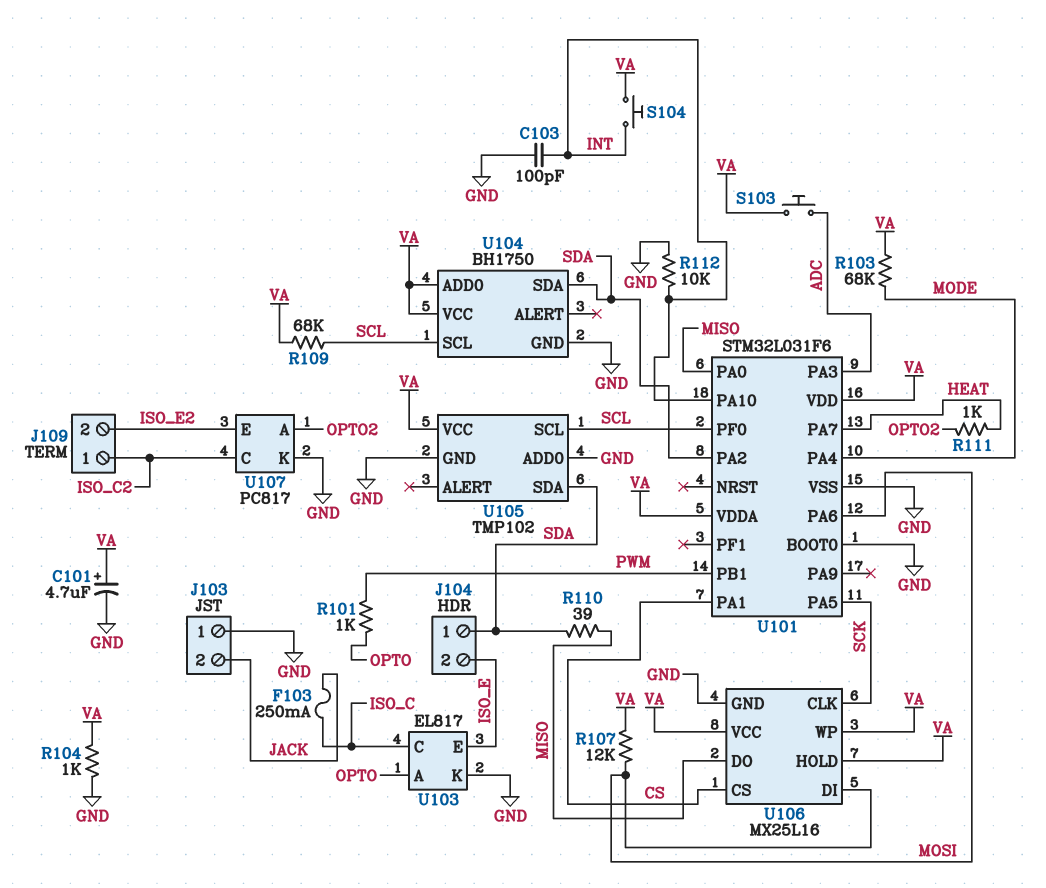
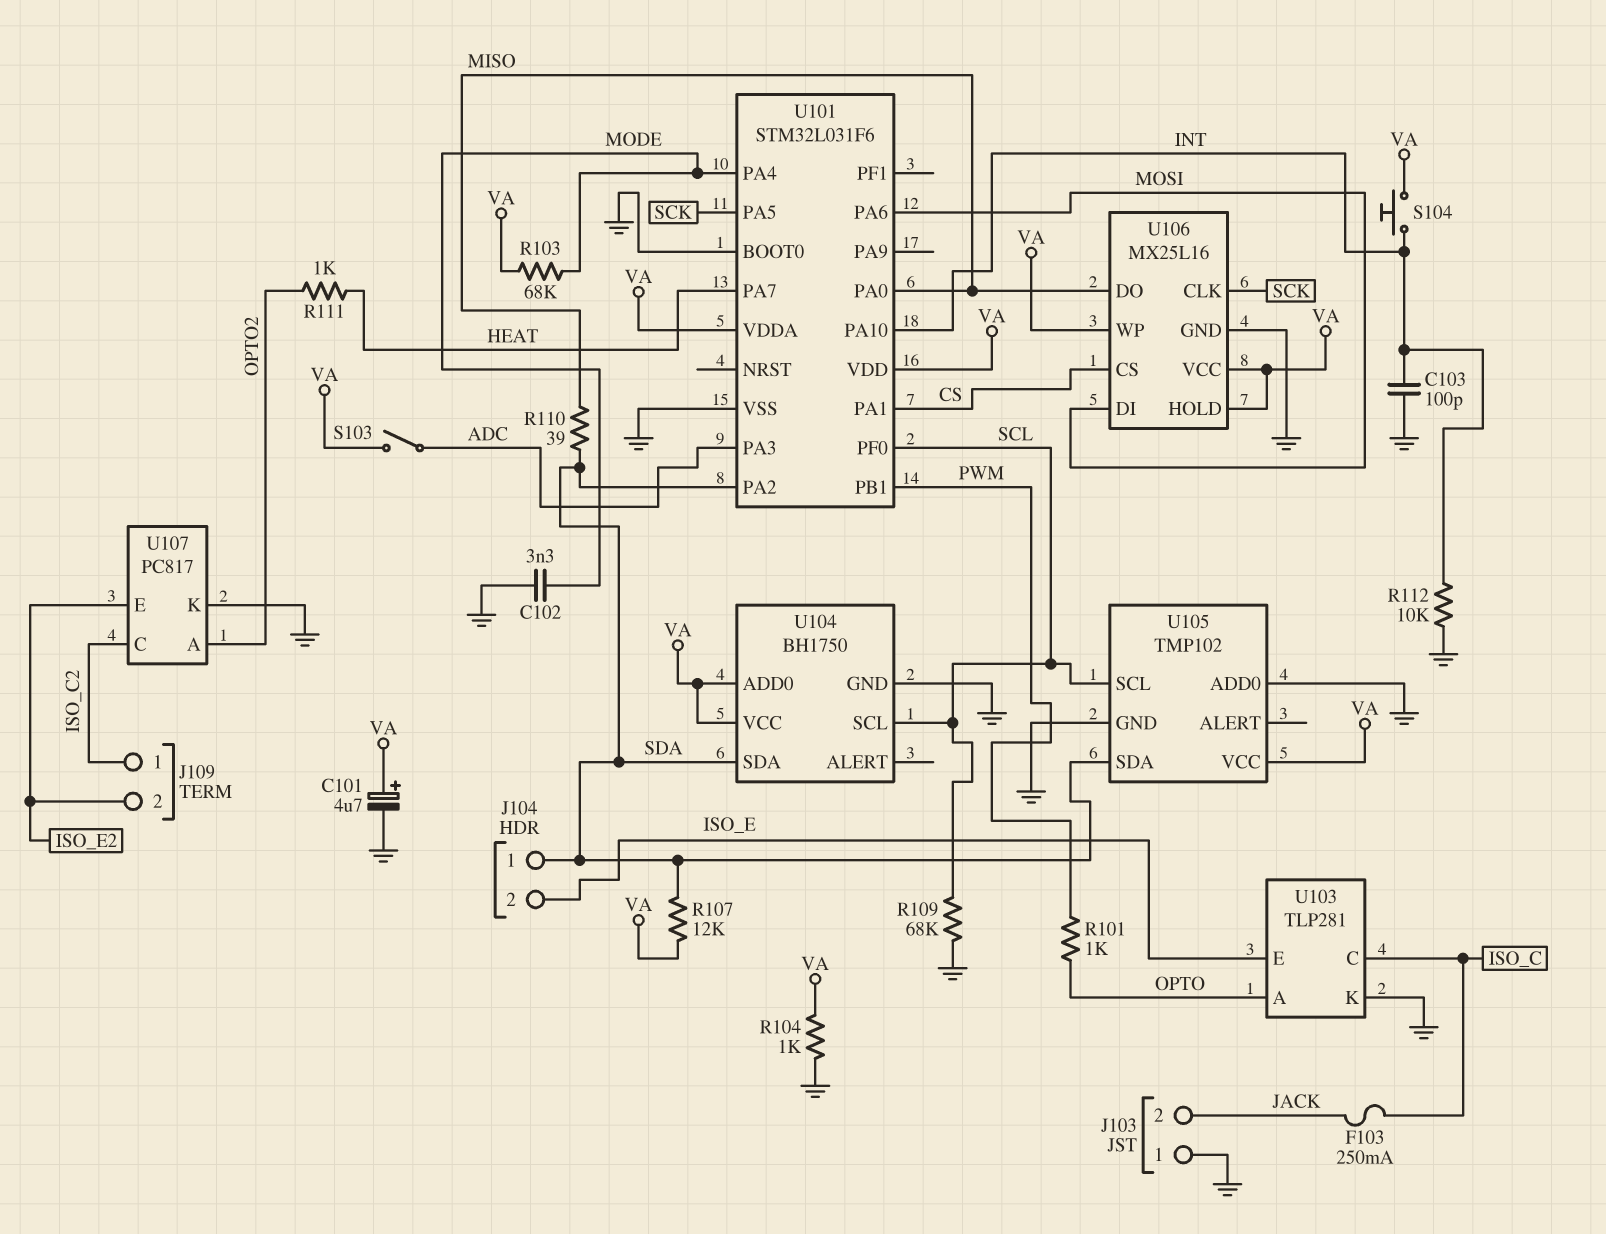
C102: none -> 3.3nF (GND, MODE)
R107: 12k (MOSI, VA) -> 12k (SDA, VA)
R109: 68k (SCL, VA) -> 68k (GND, SCL)
S103: button (ADC, VA) -> switch (ADC, VA)
U103: EL817 -> TLP281

